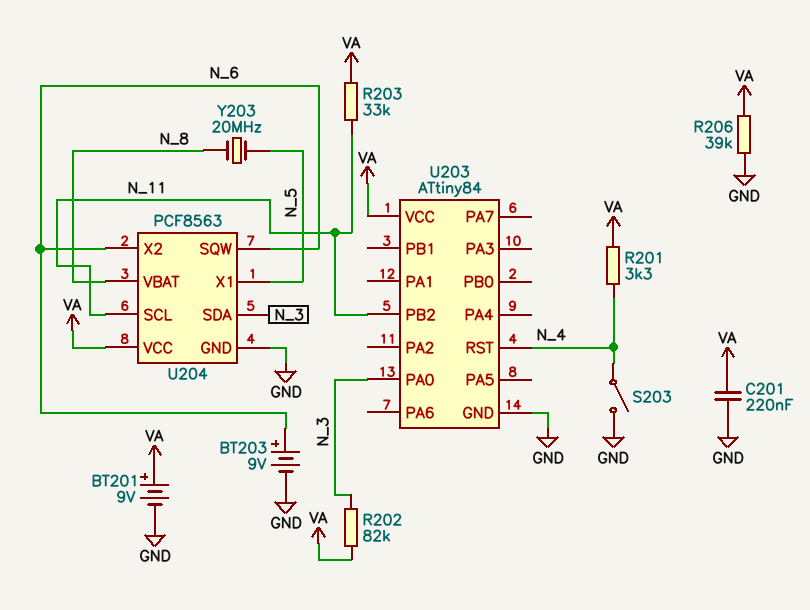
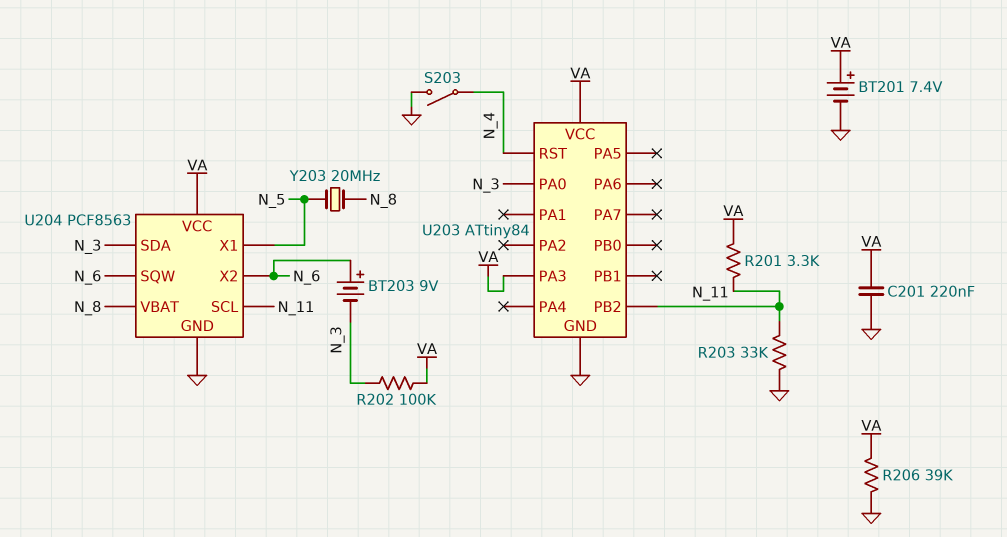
BT201: 9V (plus VA, minus GND) -> 7.4V (plus VA, minus GND)
BT203: 9V (plus N_6, minus GND) -> 9V (plus N_6, minus N_3)
R201: 3.3k (N_4, VA) -> 3.3k (N_11, VA)
R202: 82k (N_3, VA) -> 100k (N_3, VA)
R203: 33k (N_11, VA) -> 33k (GND, N_11)
U203 pin PA3: none -> VA

